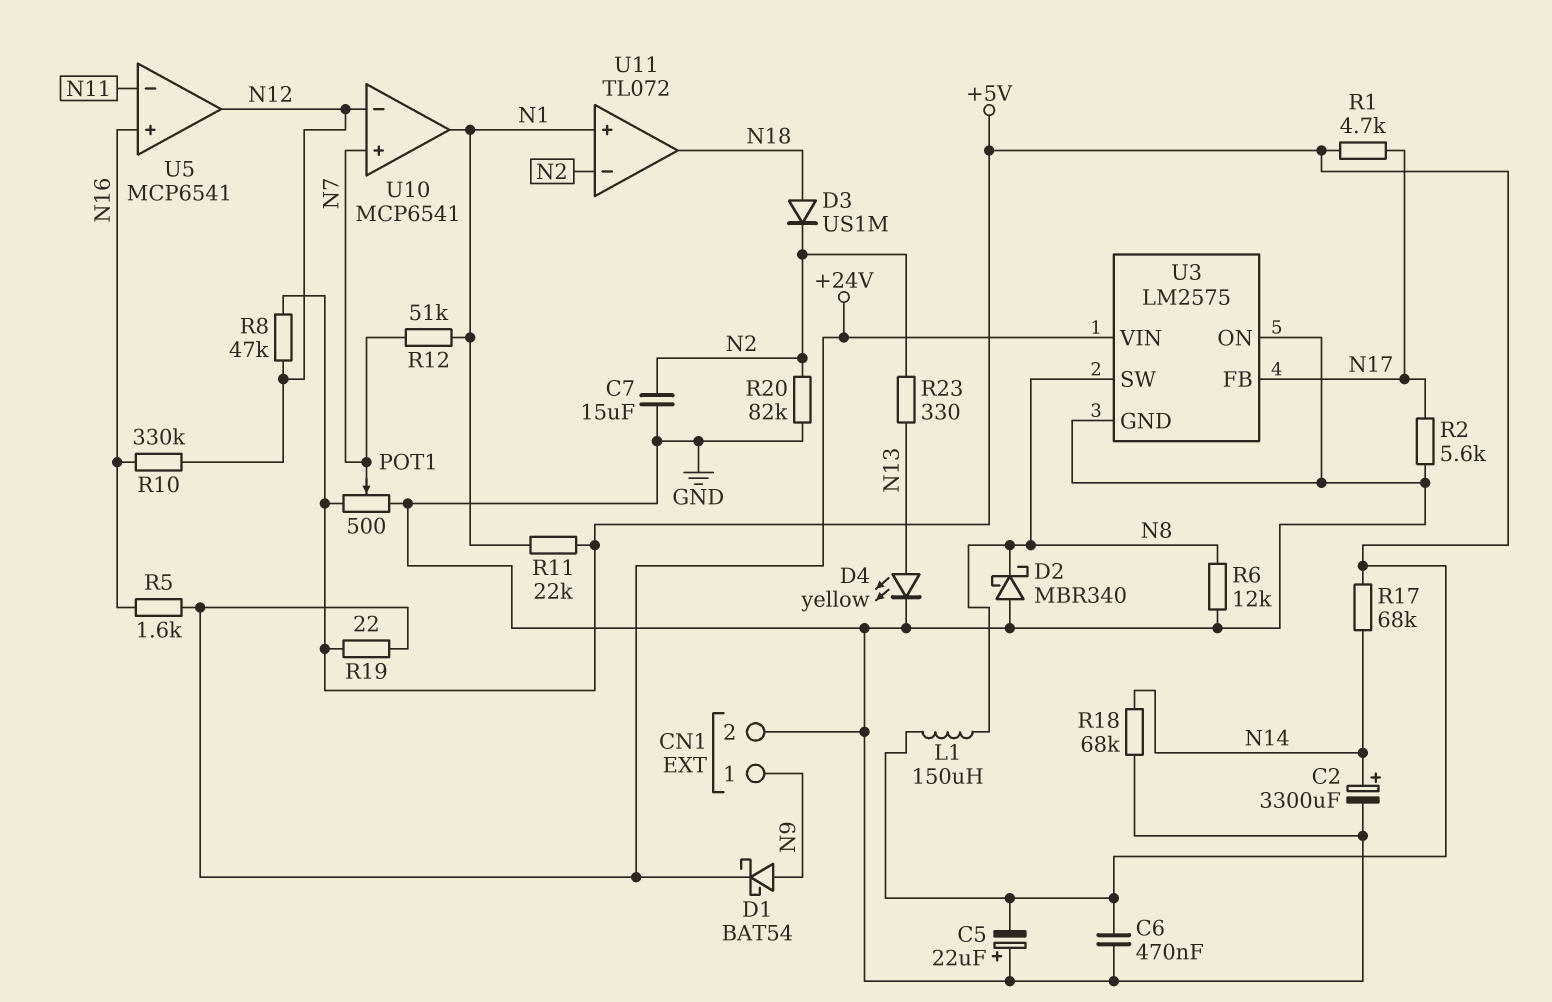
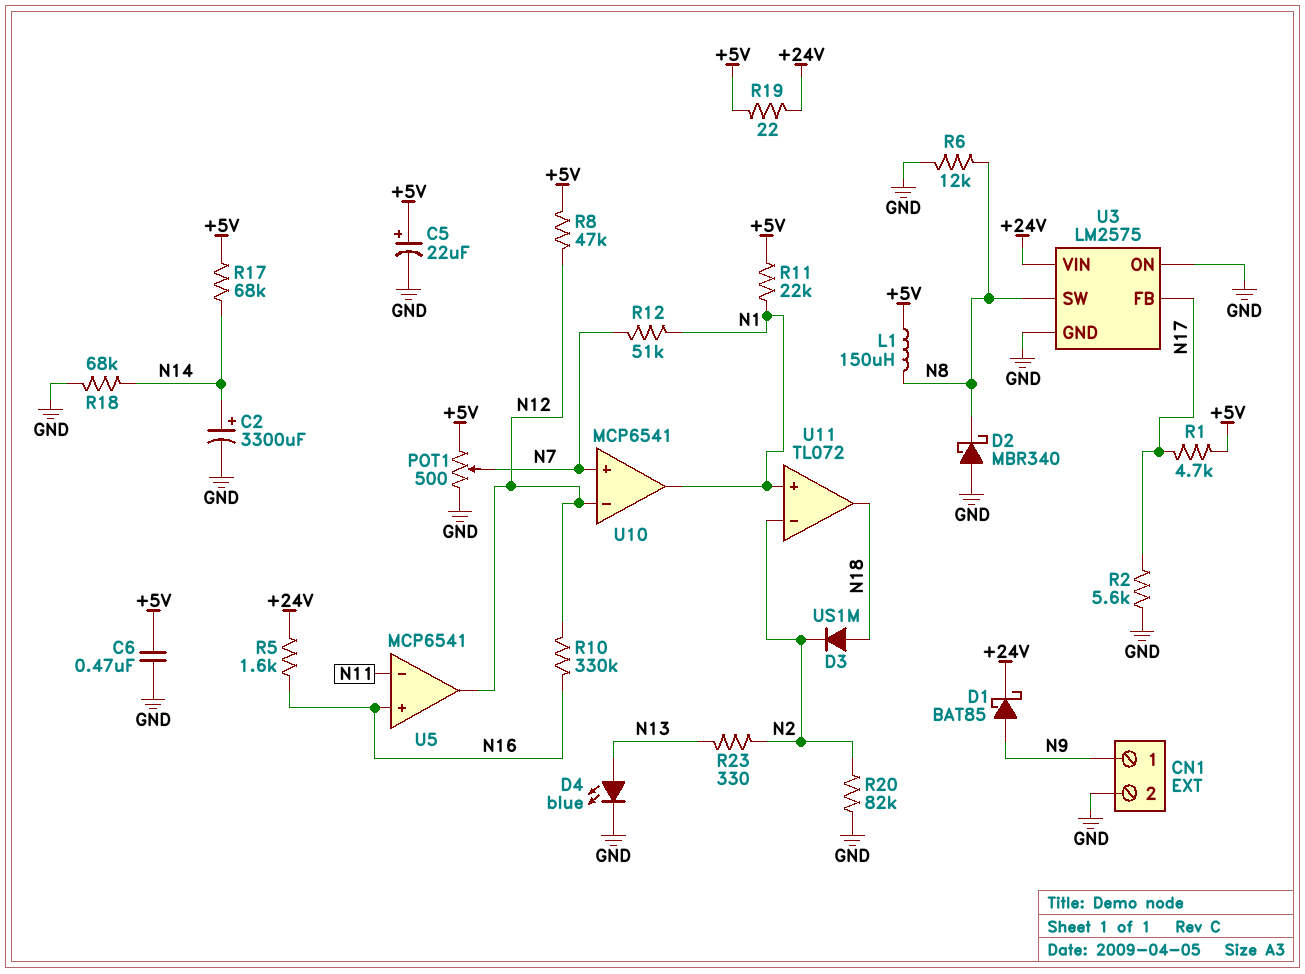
C5: 22uF (plus GND, minus +5V) -> 22uF (plus +5V, minus GND)
C7: 15uF (GND, N2) -> none
D1: schottky BAT54 (A N9, K +24V) -> schottky BAT85 (A N9, K +24V)
D4: LED yellow (A N13, K GND) -> LED blue (A N13, K GND)

